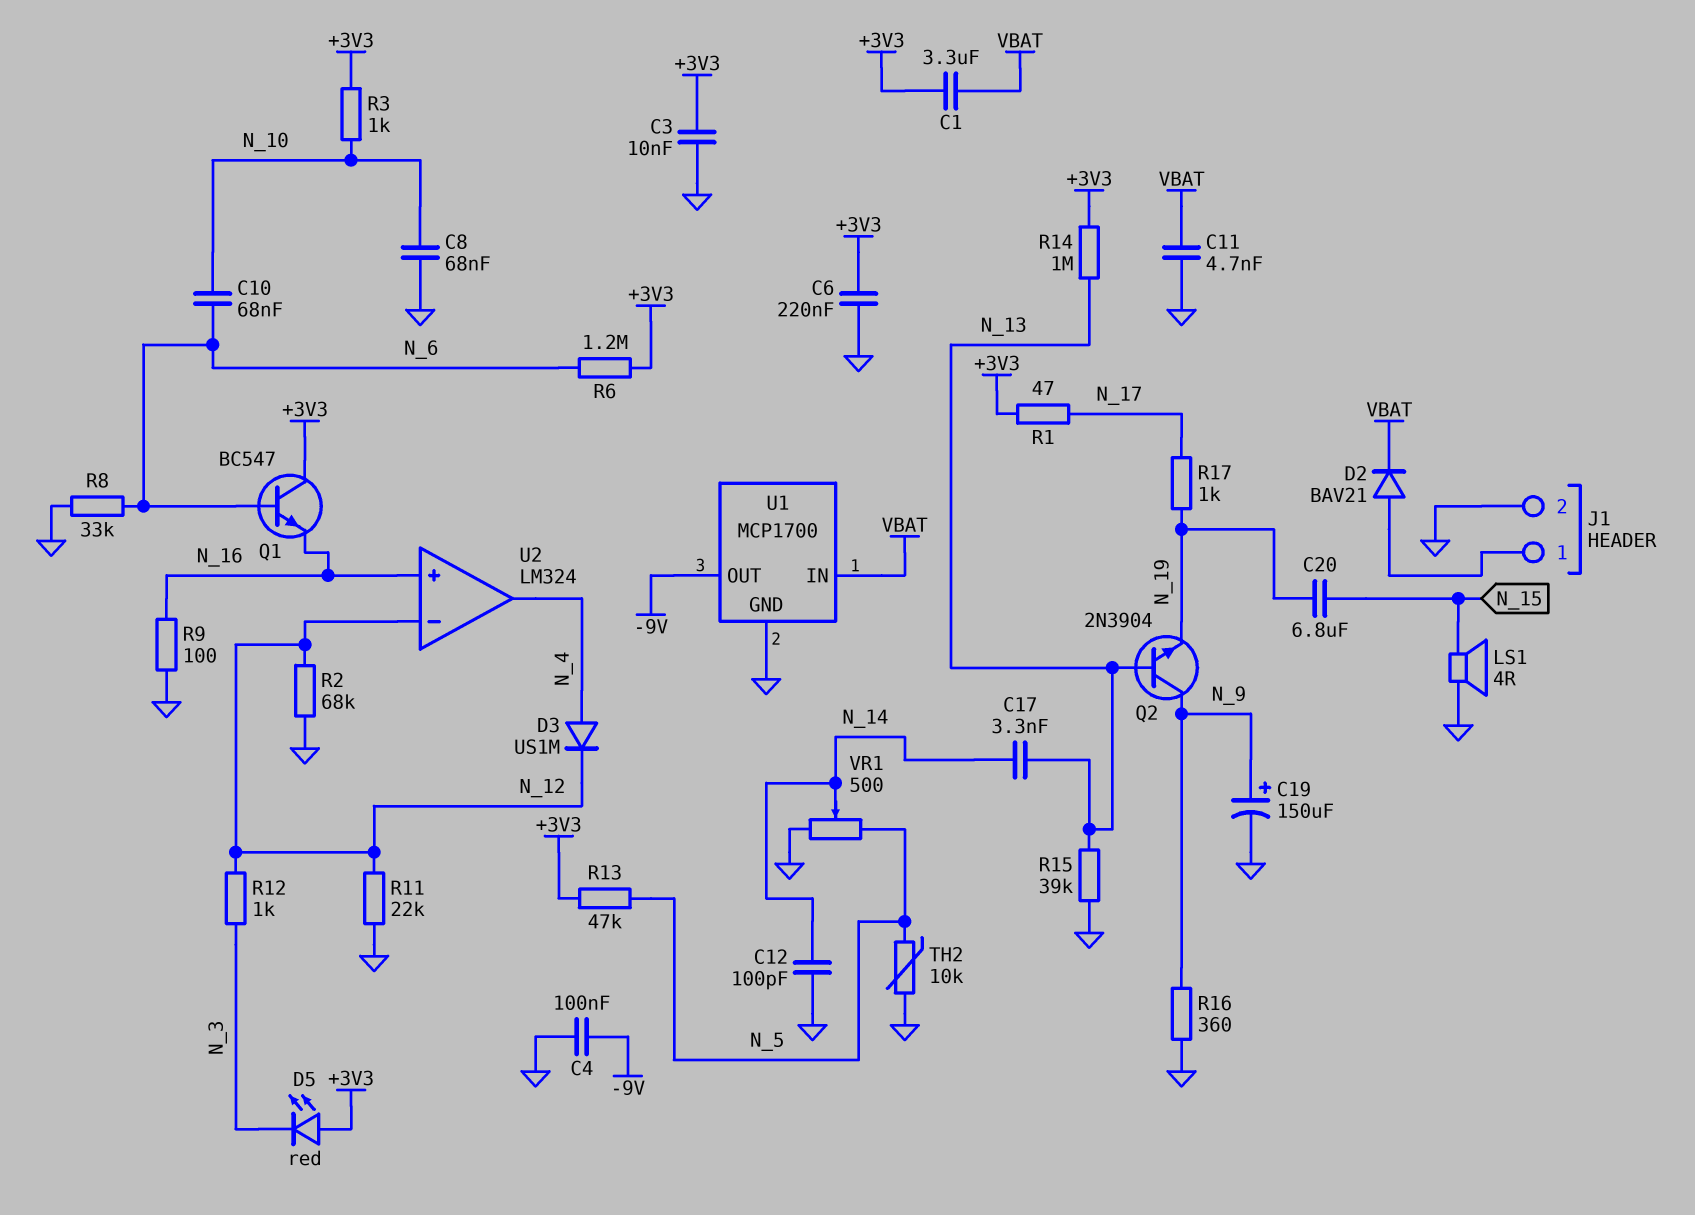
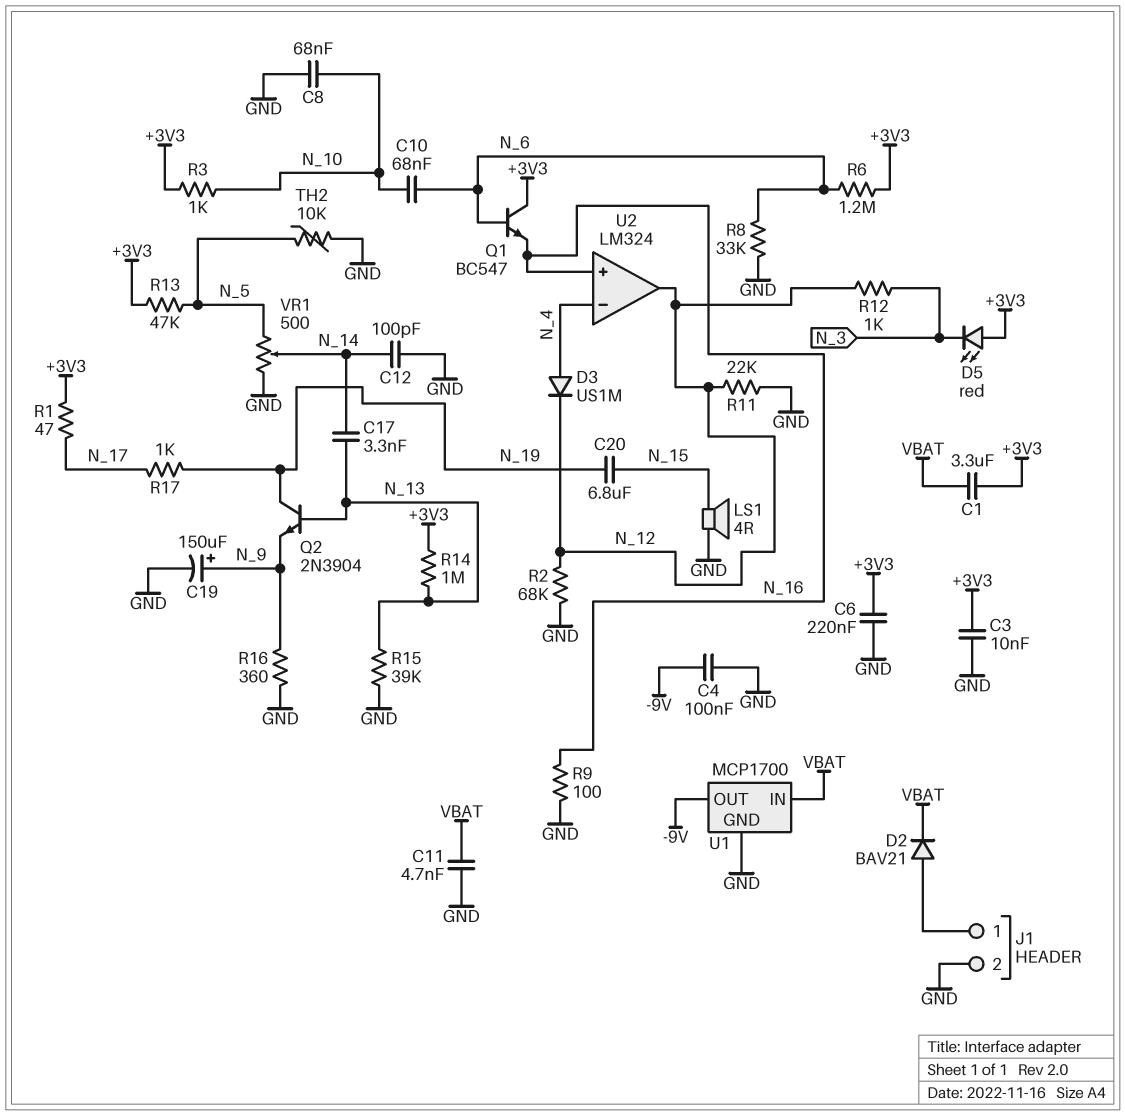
Q2: NPN 2N3904 (B N_13, C N_9, E N_19) -> NPN 2N3904 (B N_13, C N_19, E N_9)
U2 pin in-: N_12 -> N_4
U2 pin out: N_4 -> N_12

